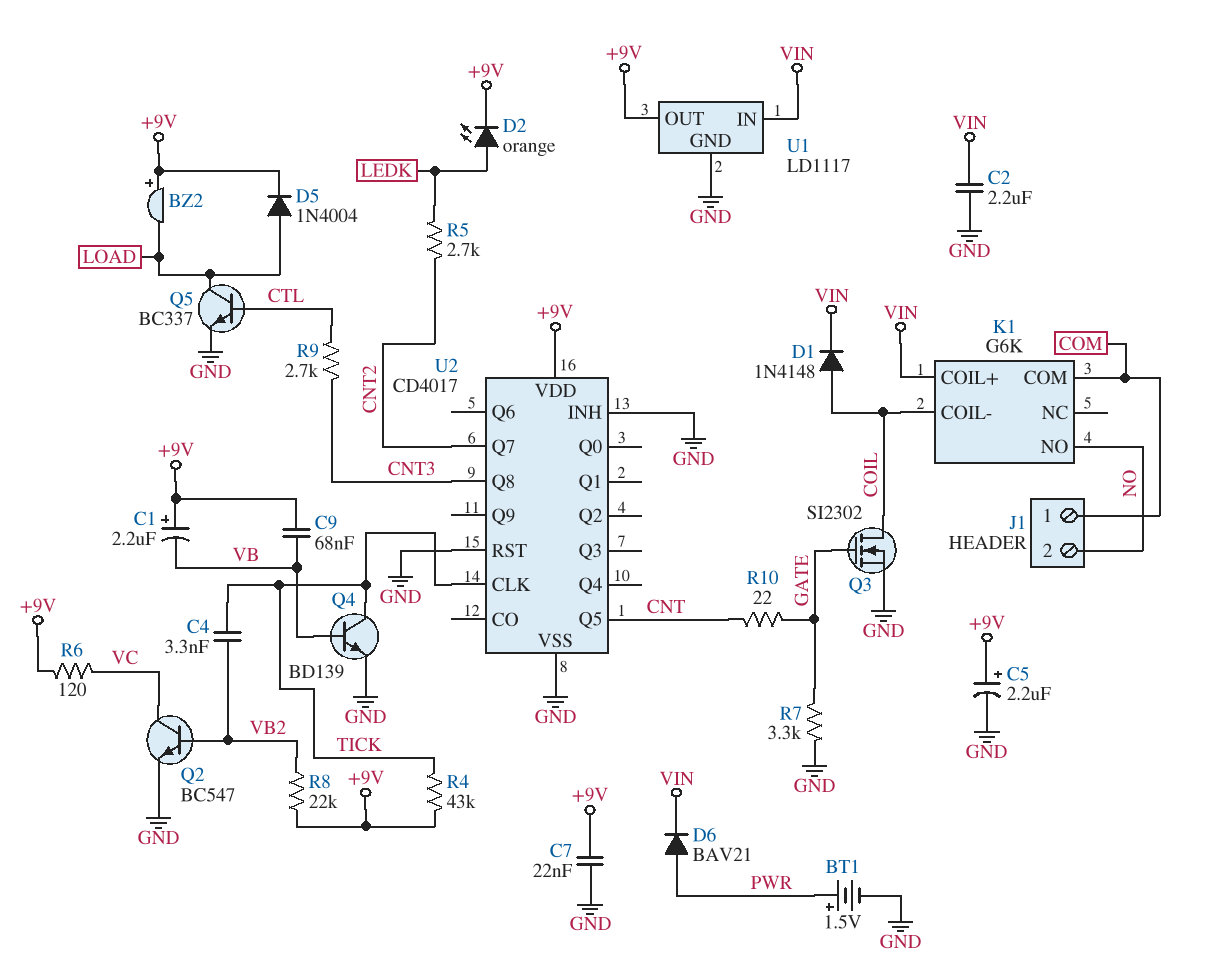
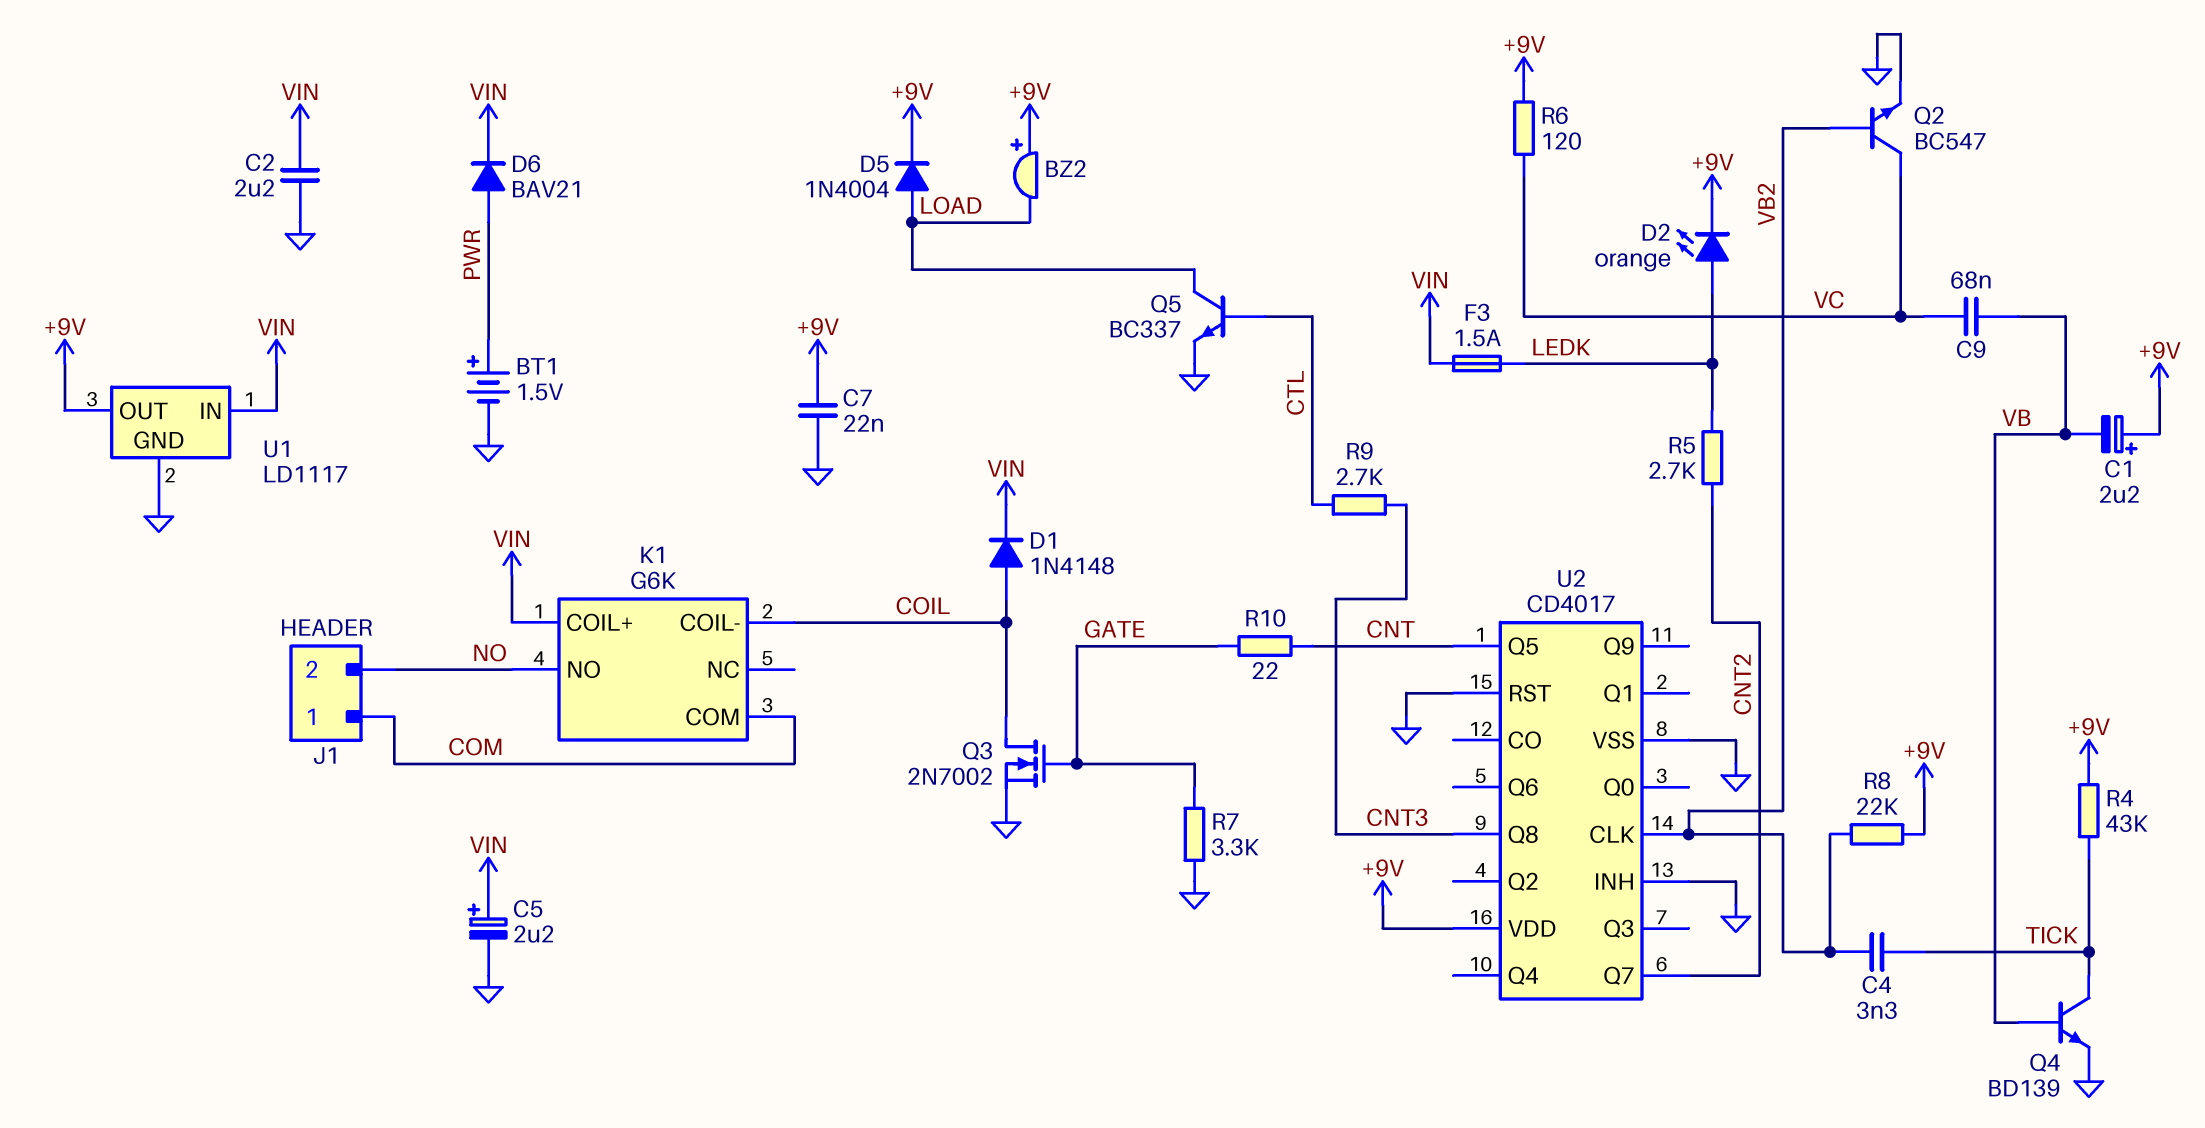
C5: 2.2uF (plus +9V, minus GND) -> 2.2uF (plus VIN, minus GND)
C9: 68nF (+9V, VB) -> 68nF (VB, VC)
F3: none -> 1.5A (LEDK, VIN)
Q3: NMOS SI2302 (G GATE, D COIL, S GND) -> NMOS 2N7002 (G GATE, D COIL, S GND)
U2 pin CLK: TICK -> VB2

